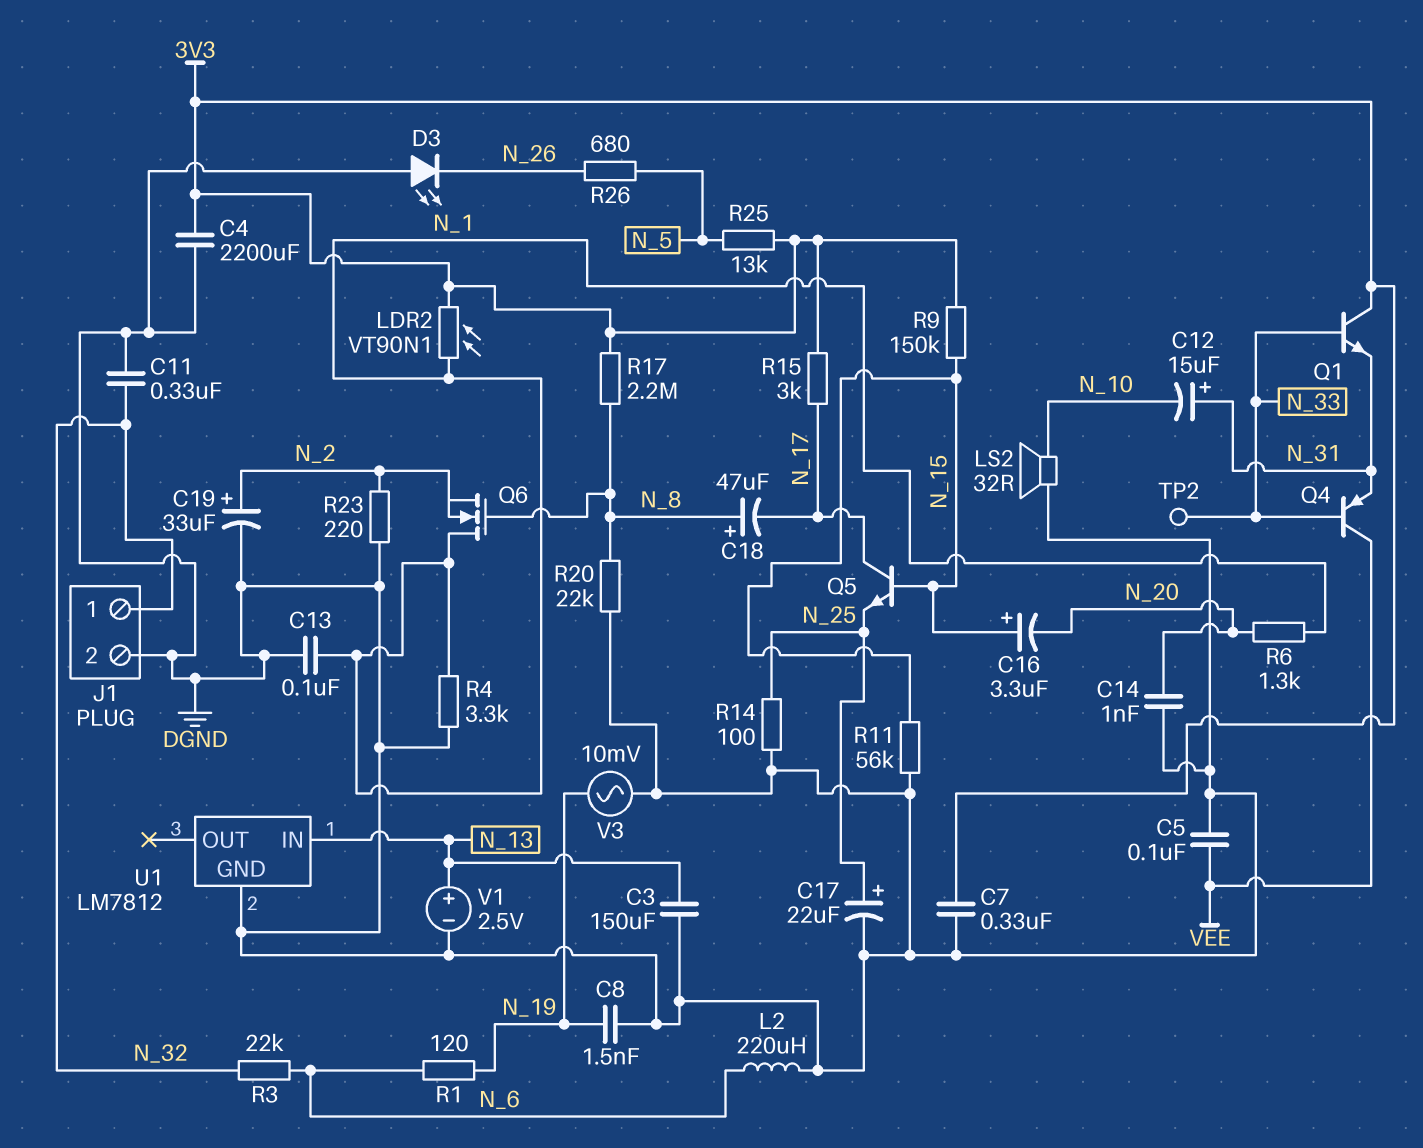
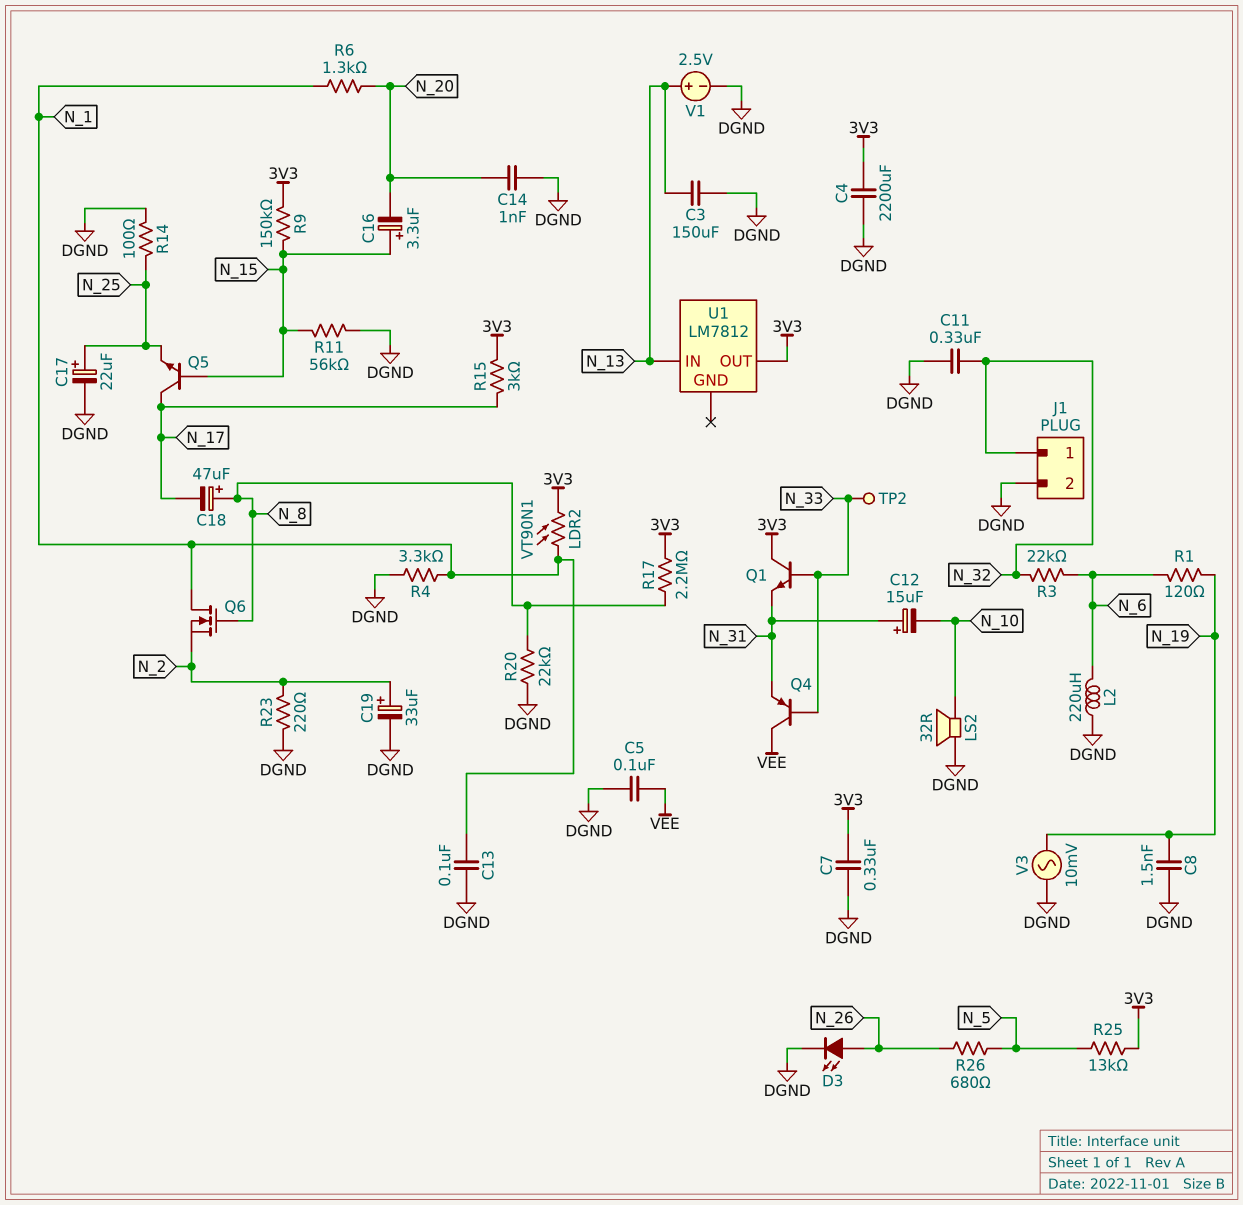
D3: LED (A DGND, K N_26) -> LED (A N_26, K DGND)
U1 pin GND: DGND -> none
U1 pin OUT: none -> 3V3

